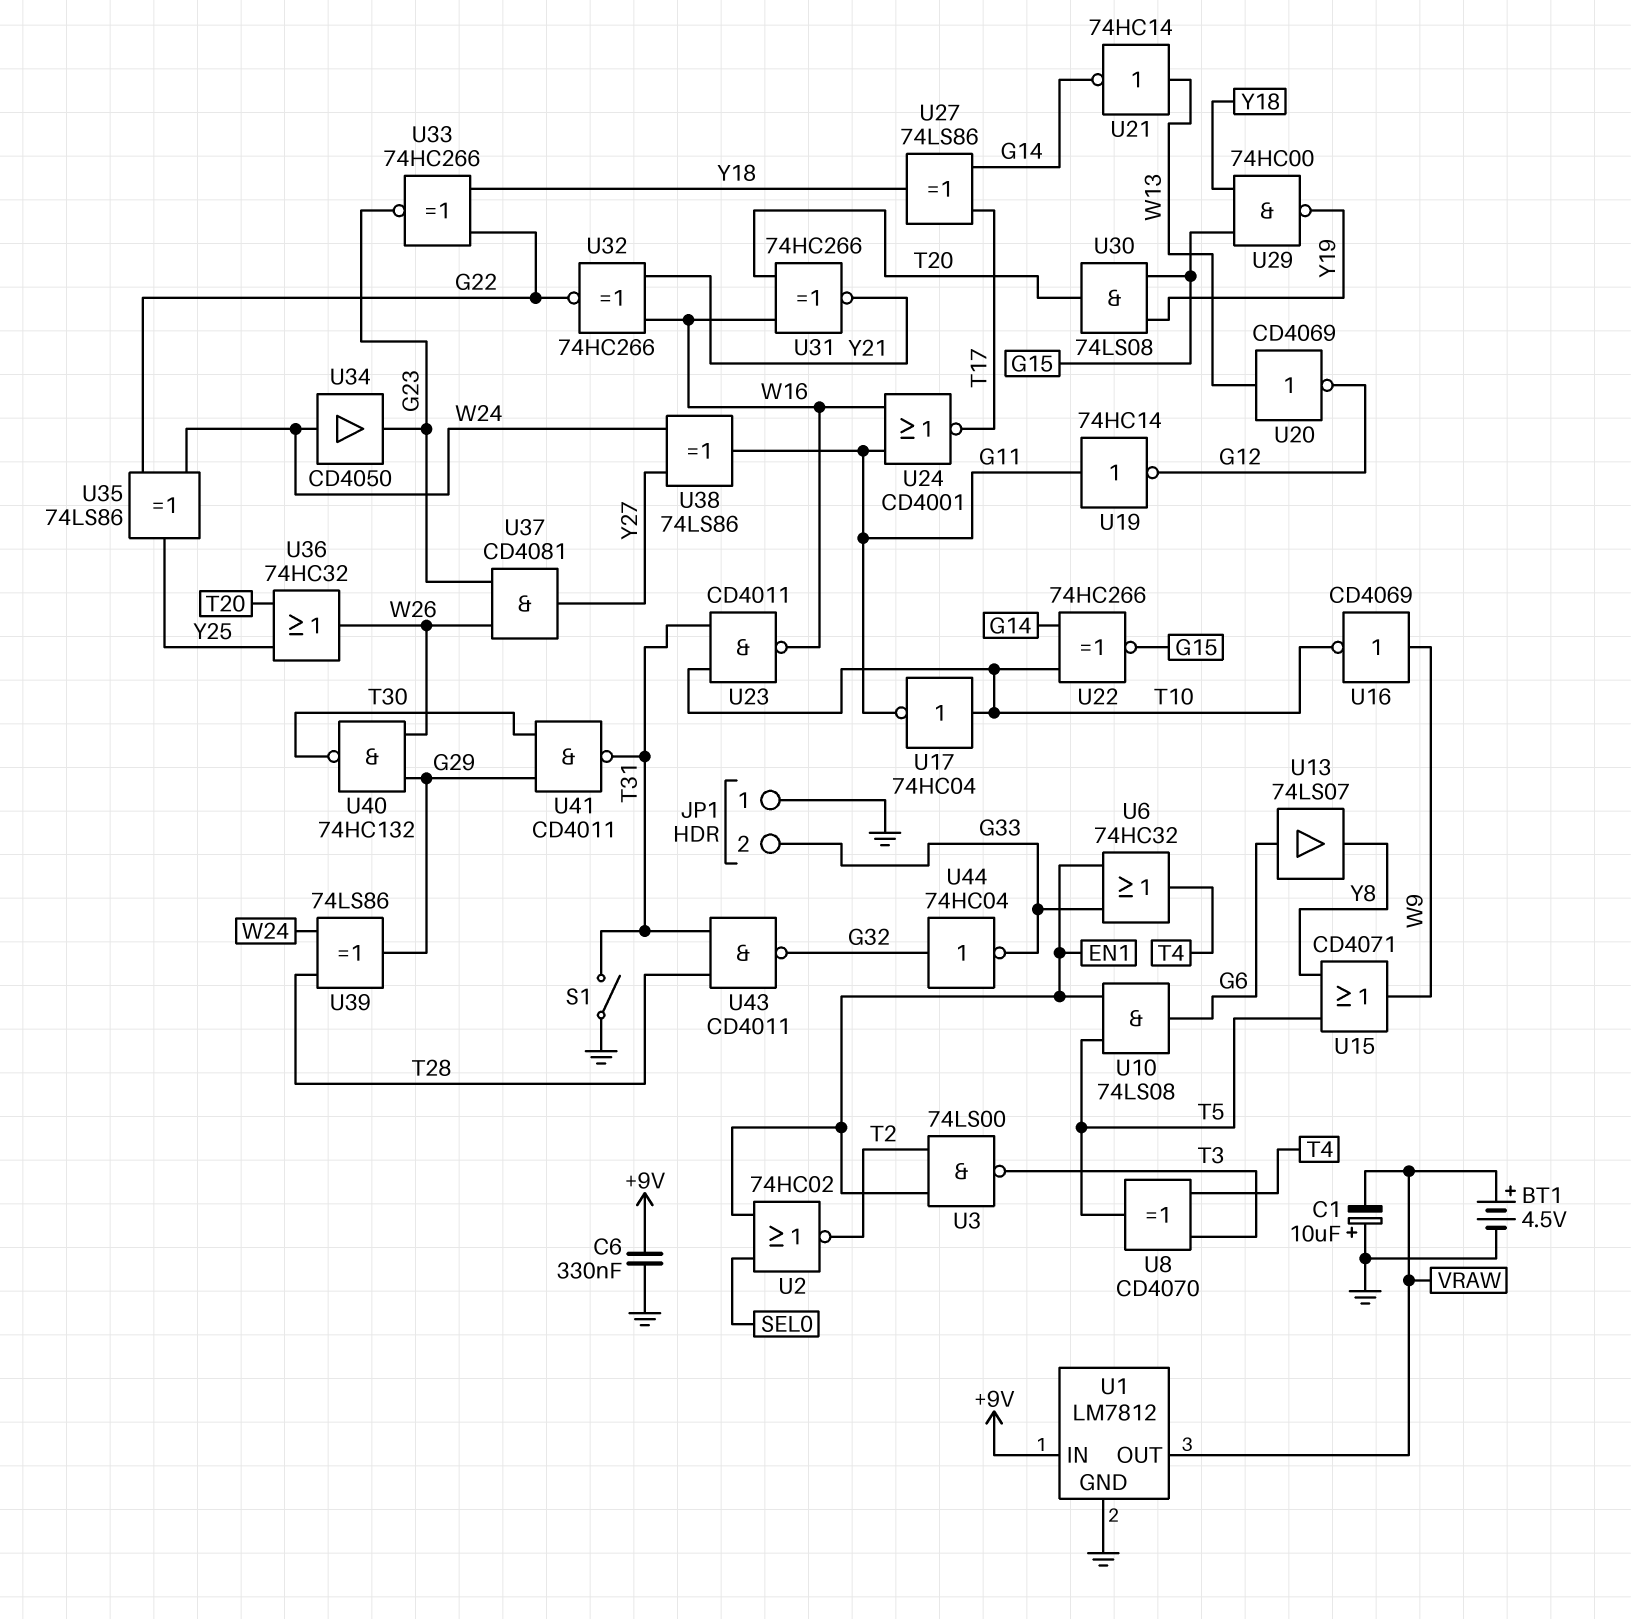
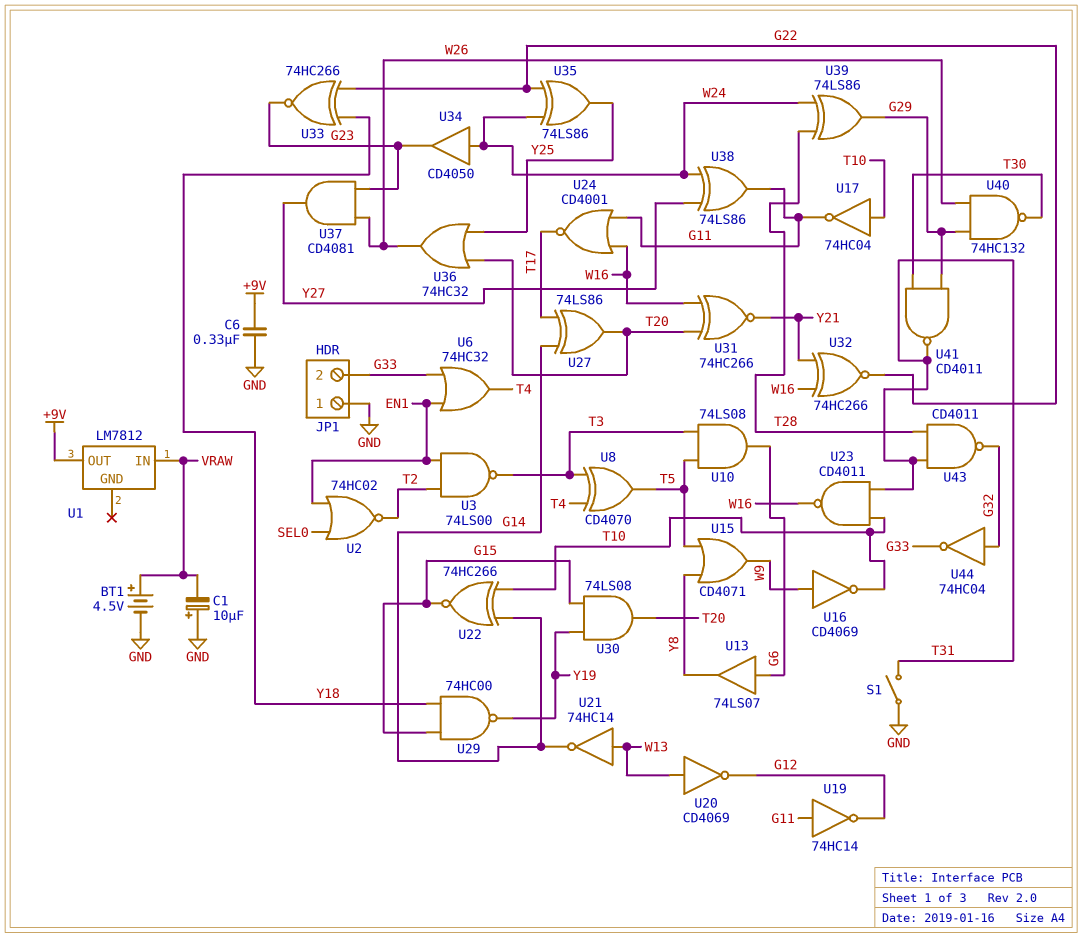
U1 pin GND: GND -> none
U1 pin IN: +9V -> VRAW
U1 pin OUT: VRAW -> +9V
U10: AND 74LS08 (in EN1, in T5, out G6) -> AND 74LS08 (in T3, in T5, out G6)
U27: XOR 74LS86 (in G14, in T17, out Y18) -> XOR 74LS86 (in G14, in T17, out T20)

